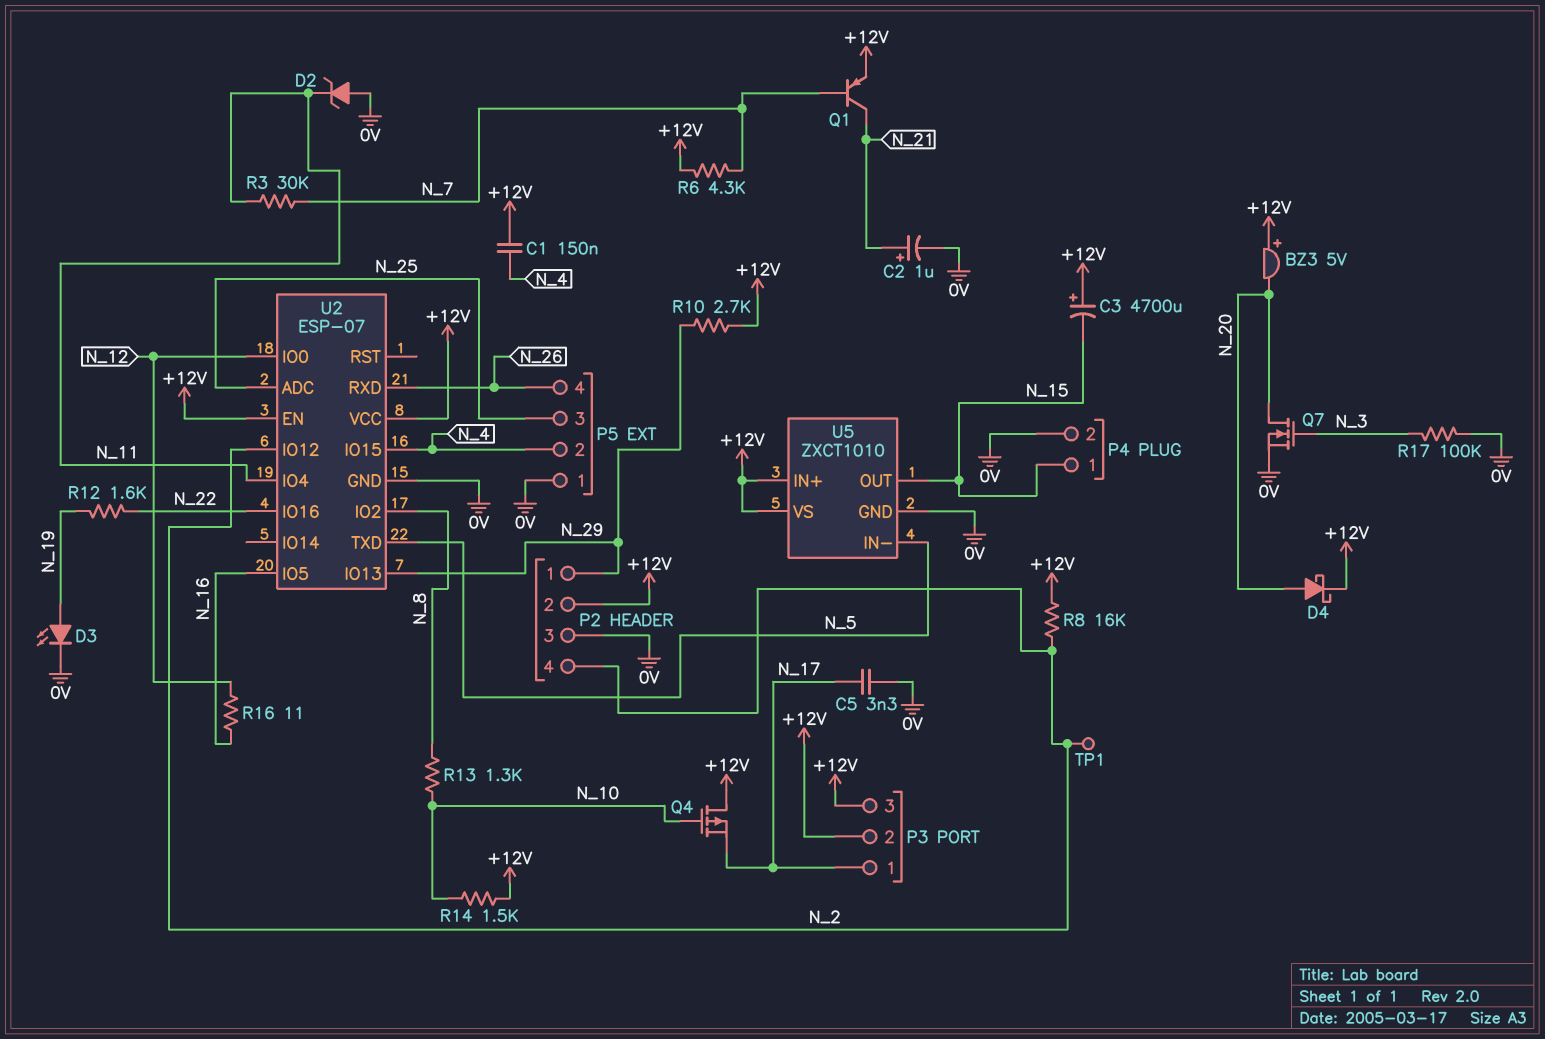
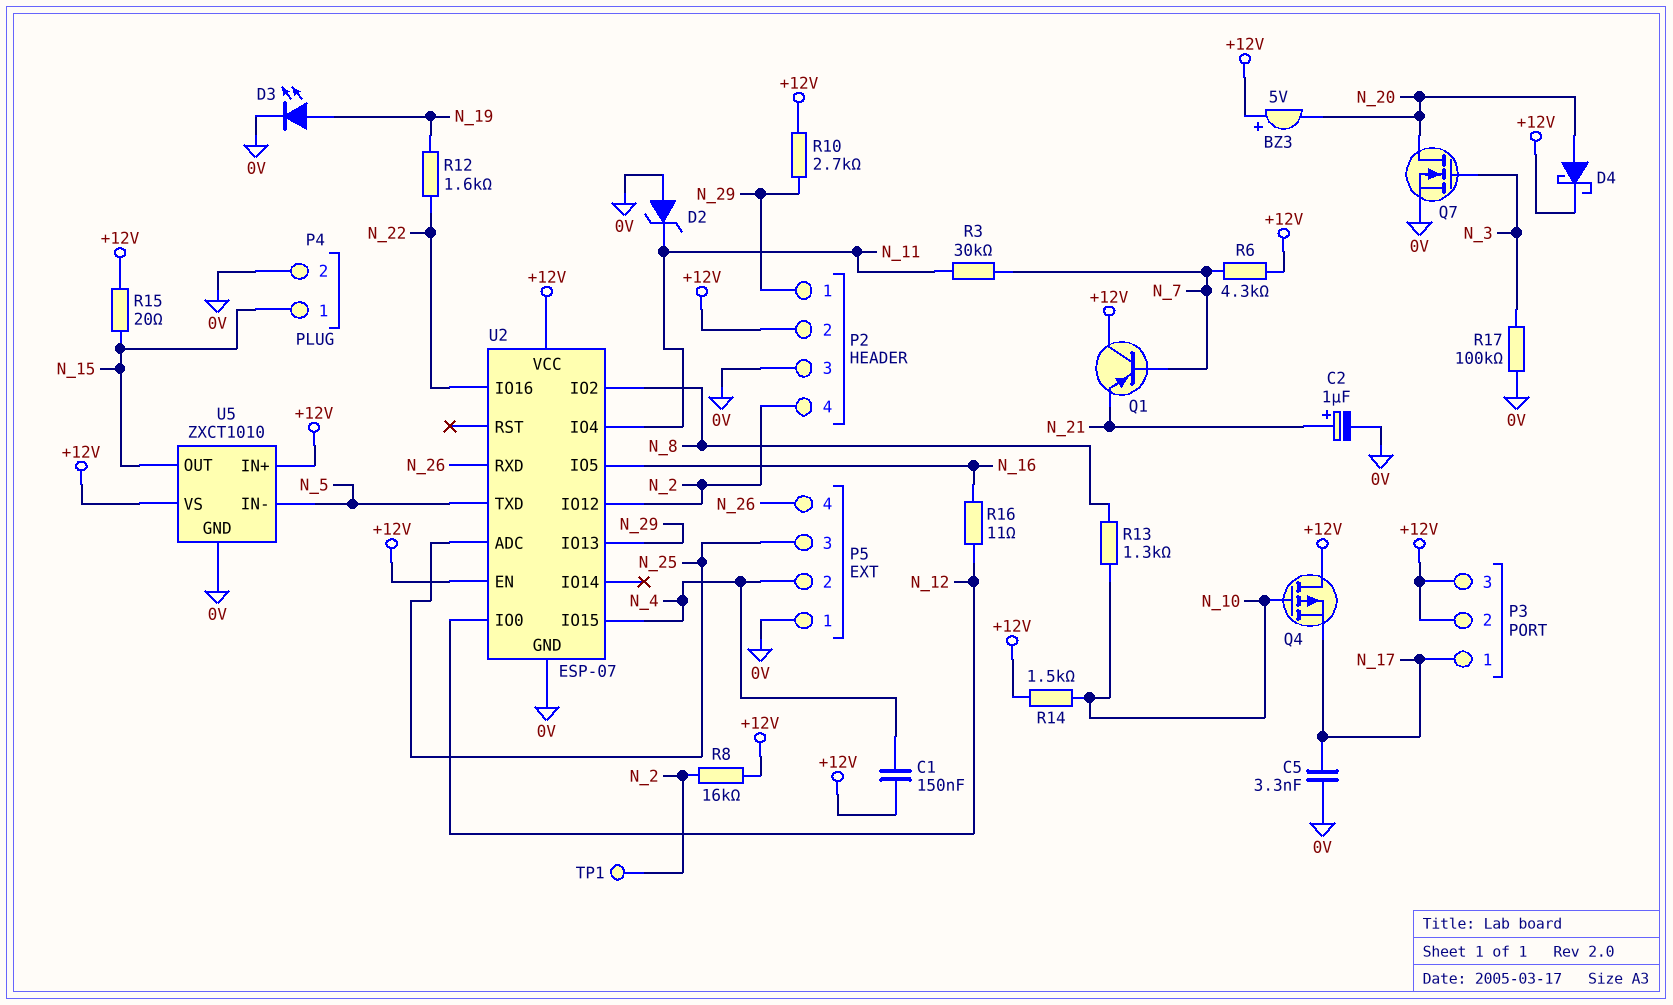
C3: 4700uF (plus +12V, minus N_15) -> none
Q1: PNP (B N_7, C N_21, E +12V) -> PNP (B N_7, C +12V, E N_21)
R15: none -> 20 (+12V, N_15)

